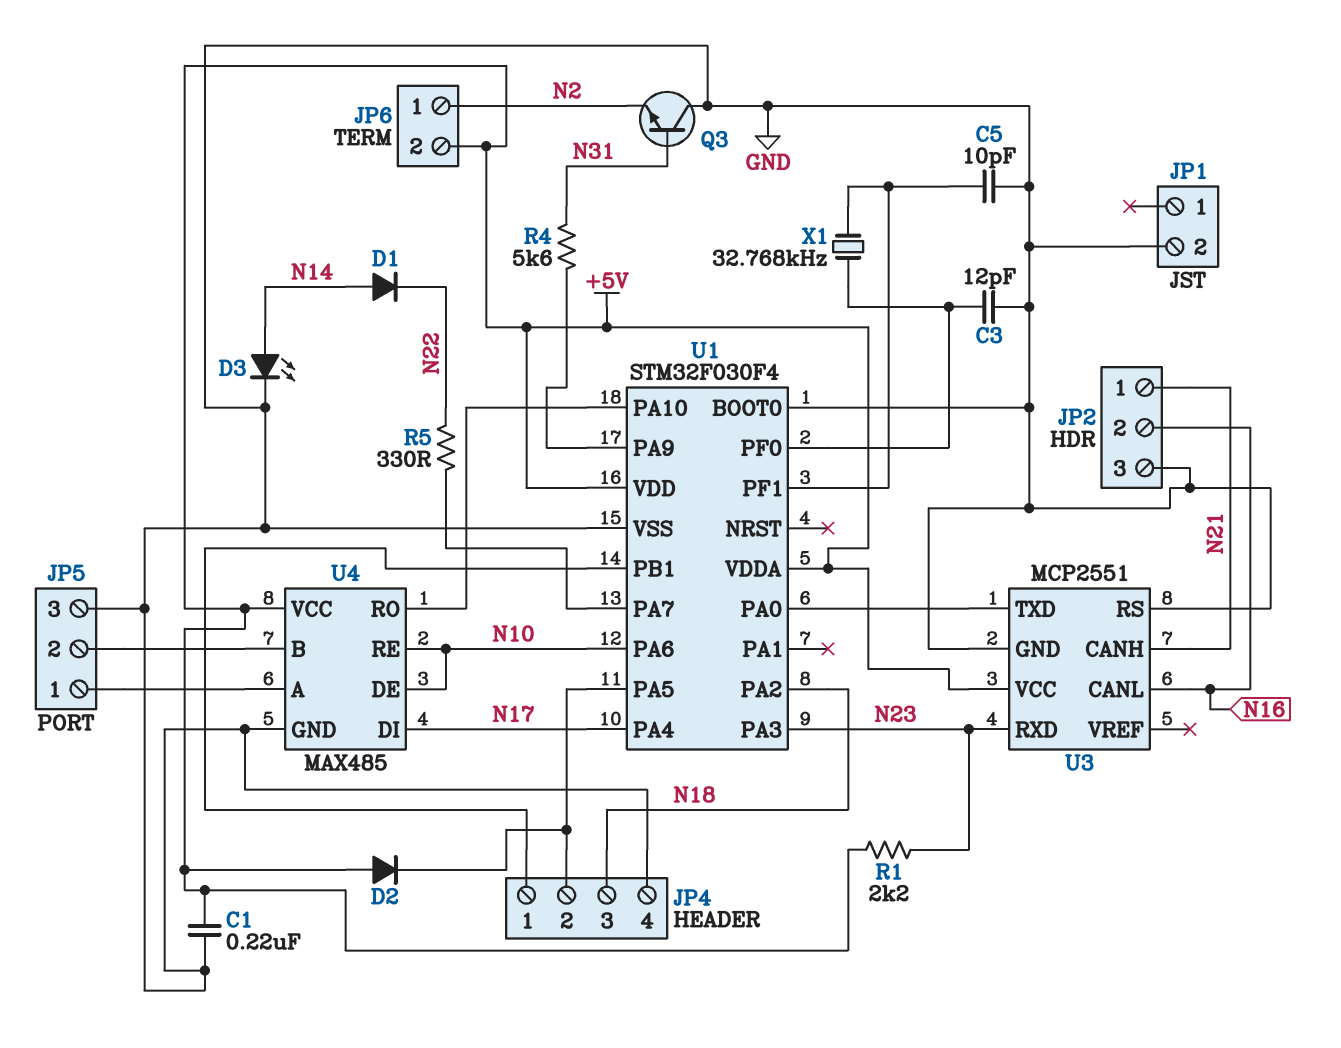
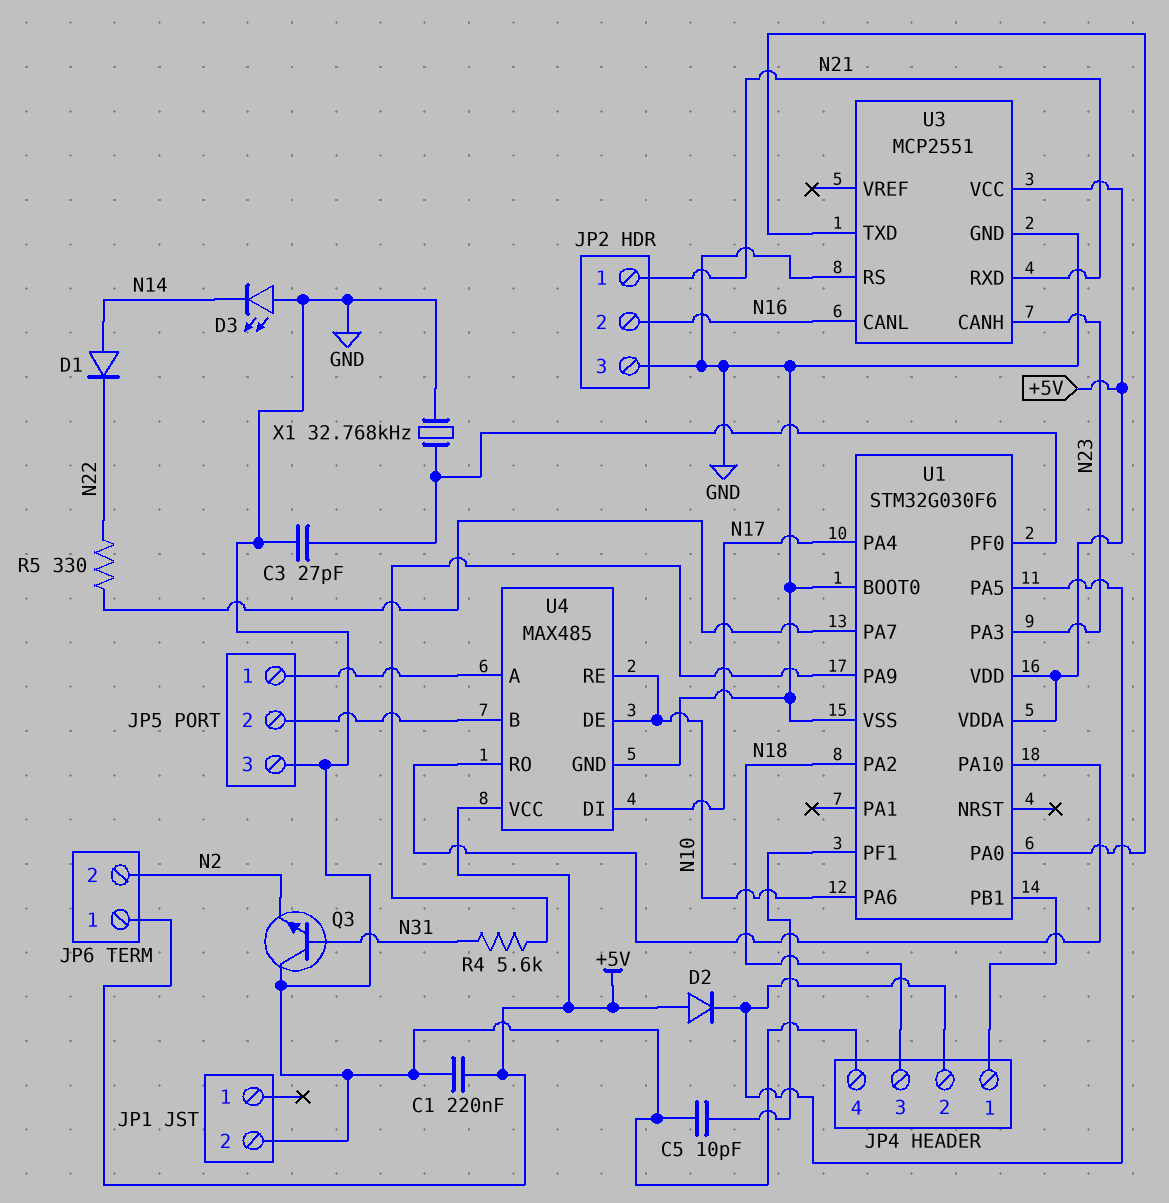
C3: 12pF (GND, U1/PF0) -> 27pF (GND, U1/PF0)
D3: LED (A N14, K GND) -> LED (A GND, K N14)
JP6 pin 1: N2 -> +5V
JP6 pin 2: +5V -> N2
R1: 2.2k (+5V, N23) -> none
U1: STM32F030F4 -> STM32G030F6
U3 pin CANH: N21 -> N23
U3 pin RXD: N23 -> N21
X1: 32.768kHz (U1/PF0, U1/PF1) -> 32.768kHz (GND, U1/PF0)

